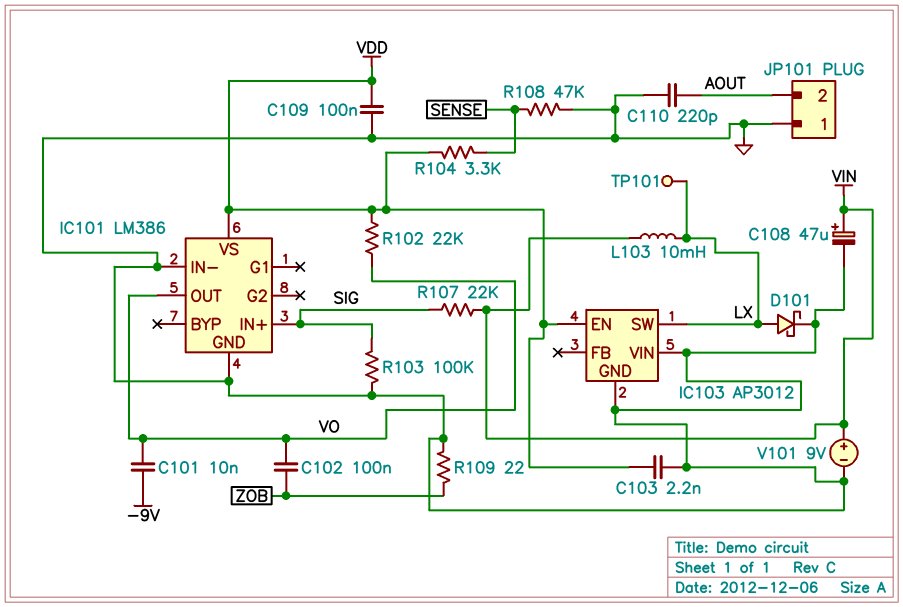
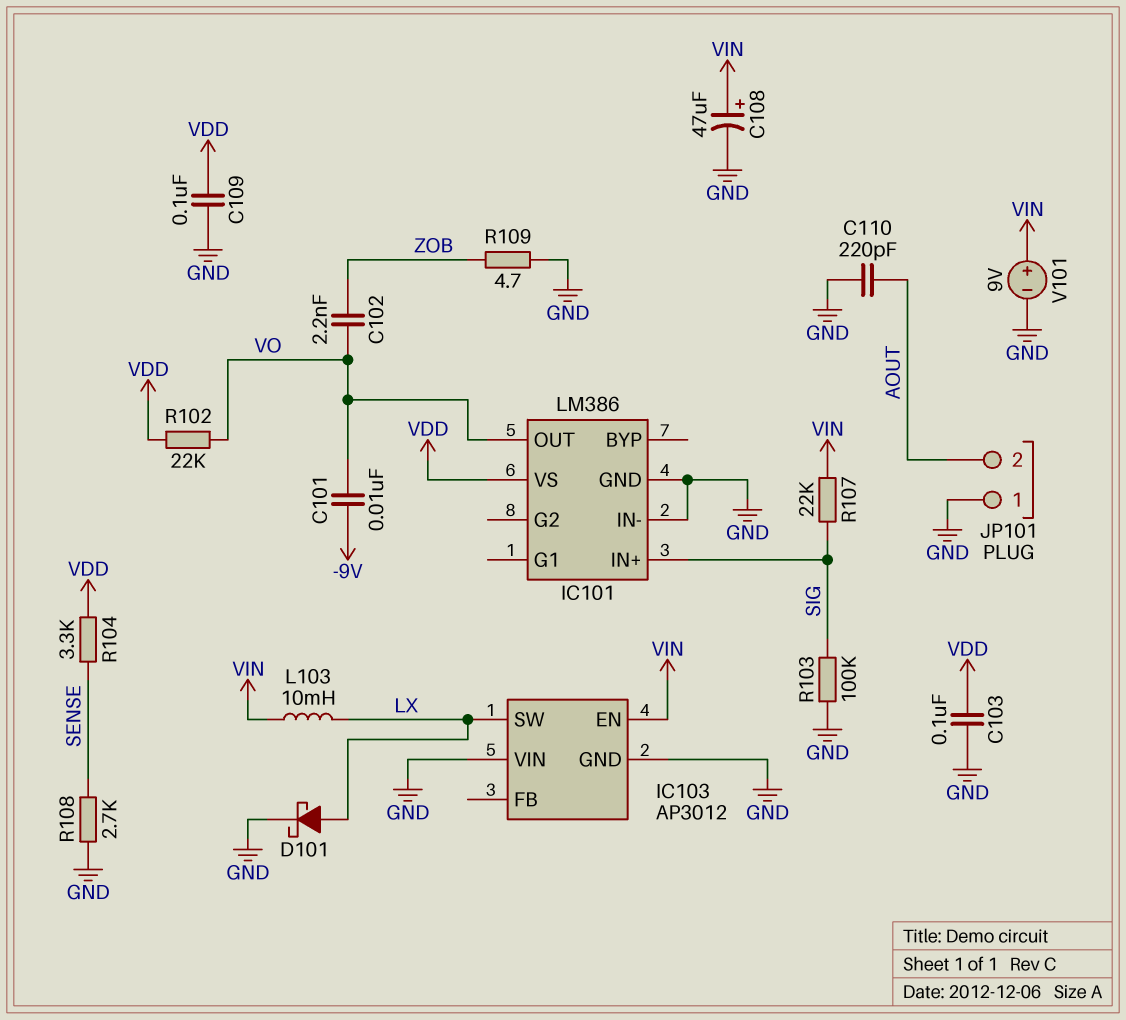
C102: 100nF (VO, ZOB) -> 2.2nF (VO, ZOB)
C103: 2.2nF (GND, VDD) -> 100nF (GND, VDD)
IC103 pin EN: VDD -> VIN
R108: 47k (GND, SENSE) -> 2.7k (GND, SENSE)
R109: 22 (GND, ZOB) -> 4.7 (GND, ZOB)
TP101: test point (LX) -> none

